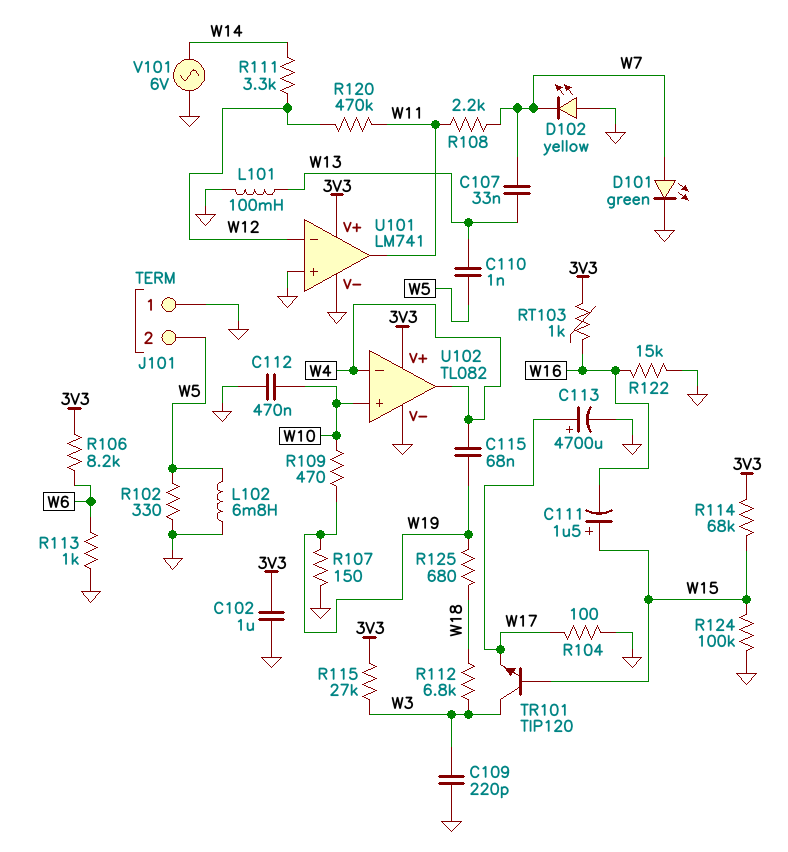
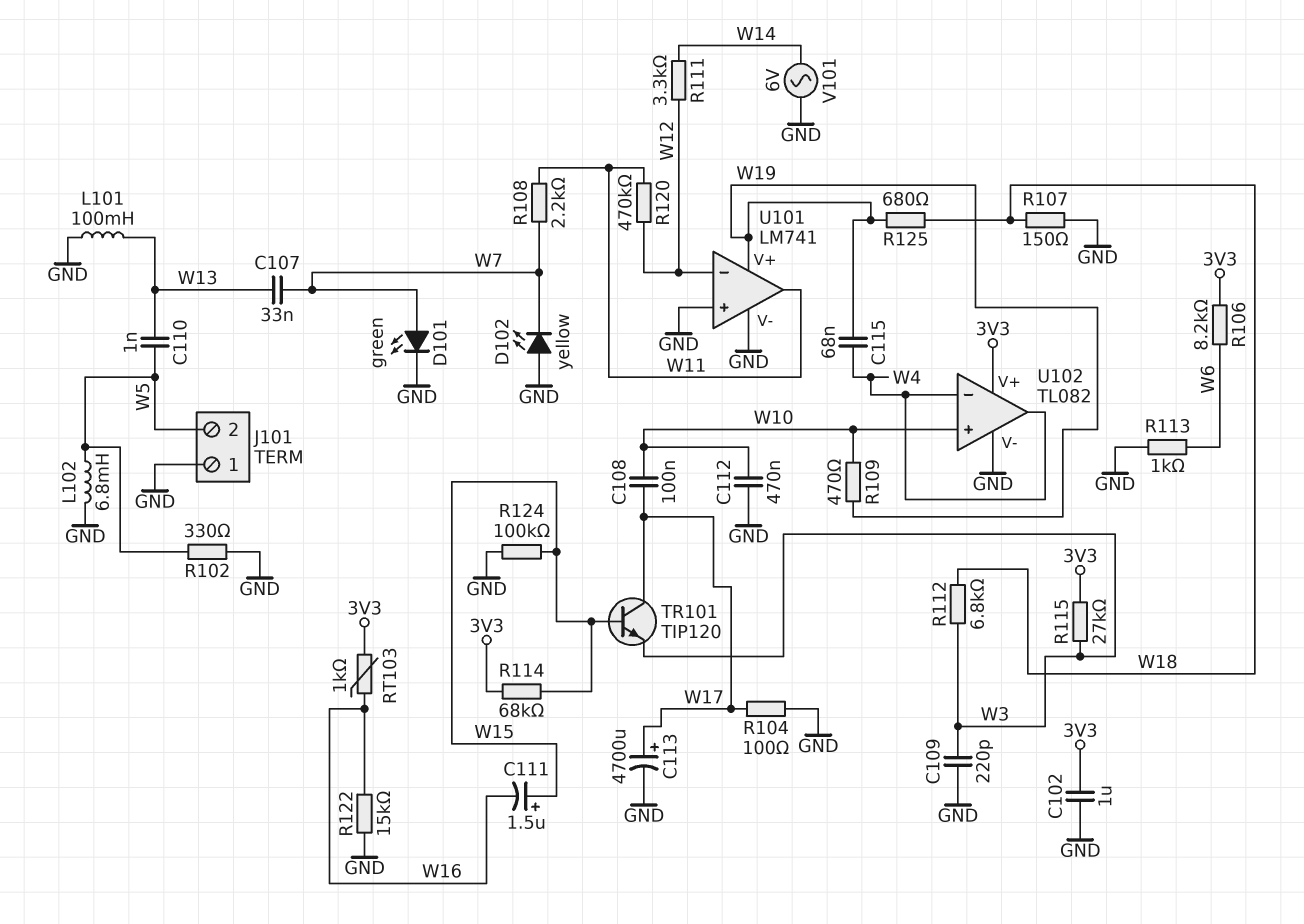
C108: none -> 100nF (W10, W17)
R107: 150 (GND, W19) -> 150 (GND, W18)
TR101: NPN TIP120 (B W15, C W3, E W17) -> NPN TIP120 (B W15, C W17, E W3)
U101 pin V+: 3V3 -> W19

